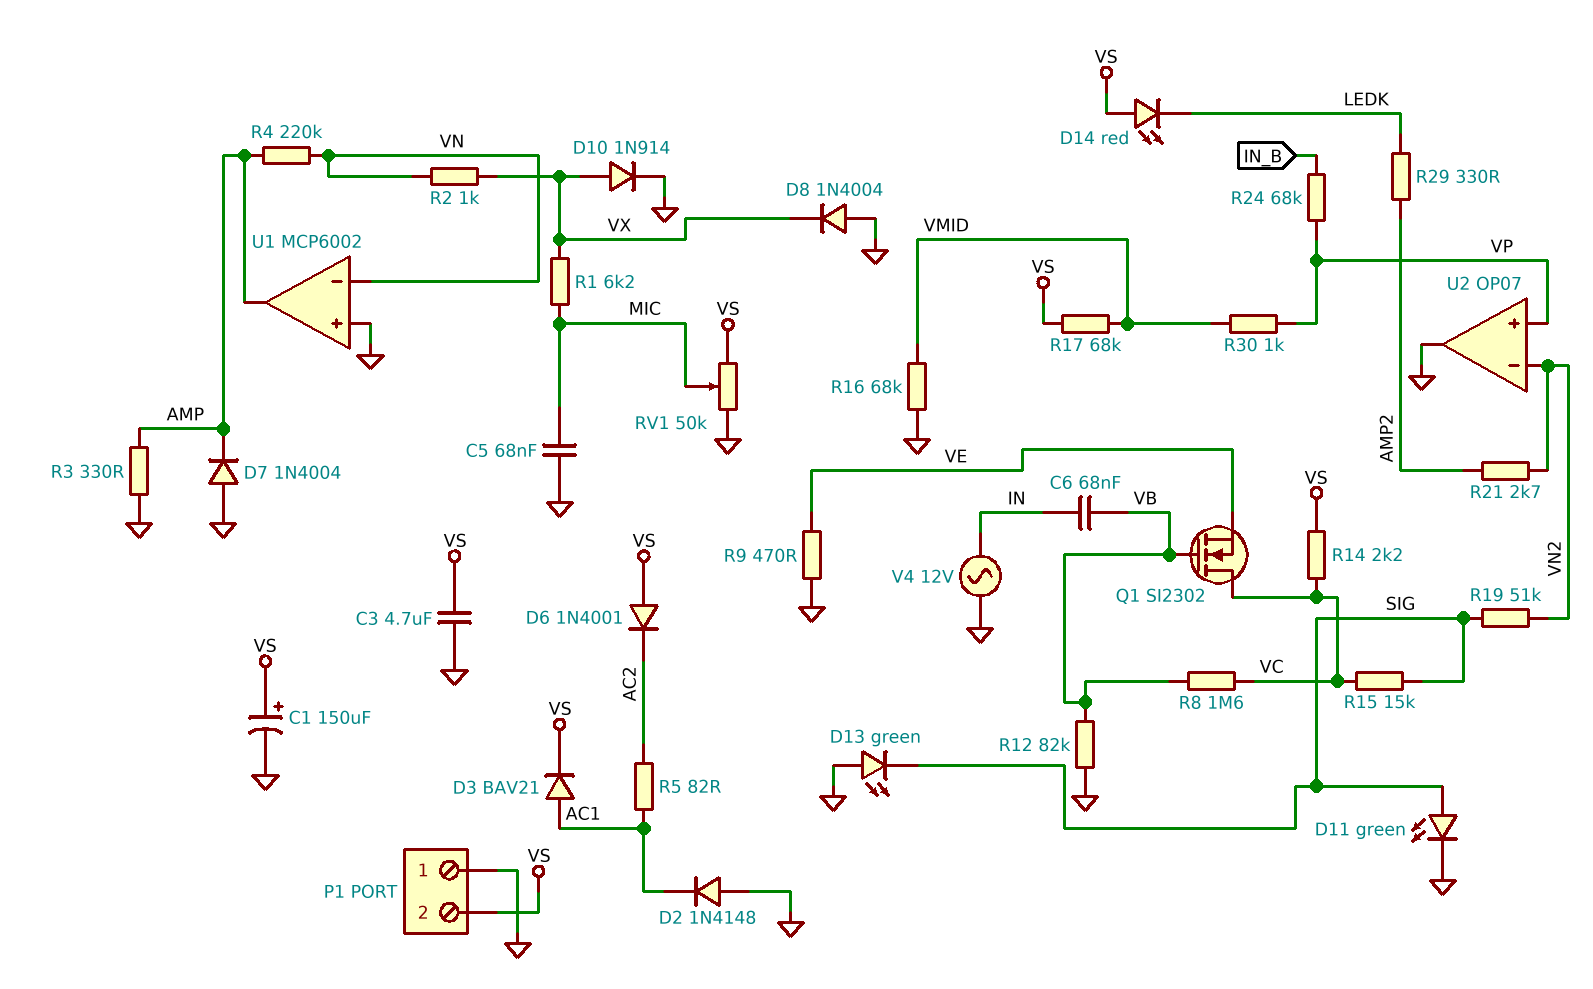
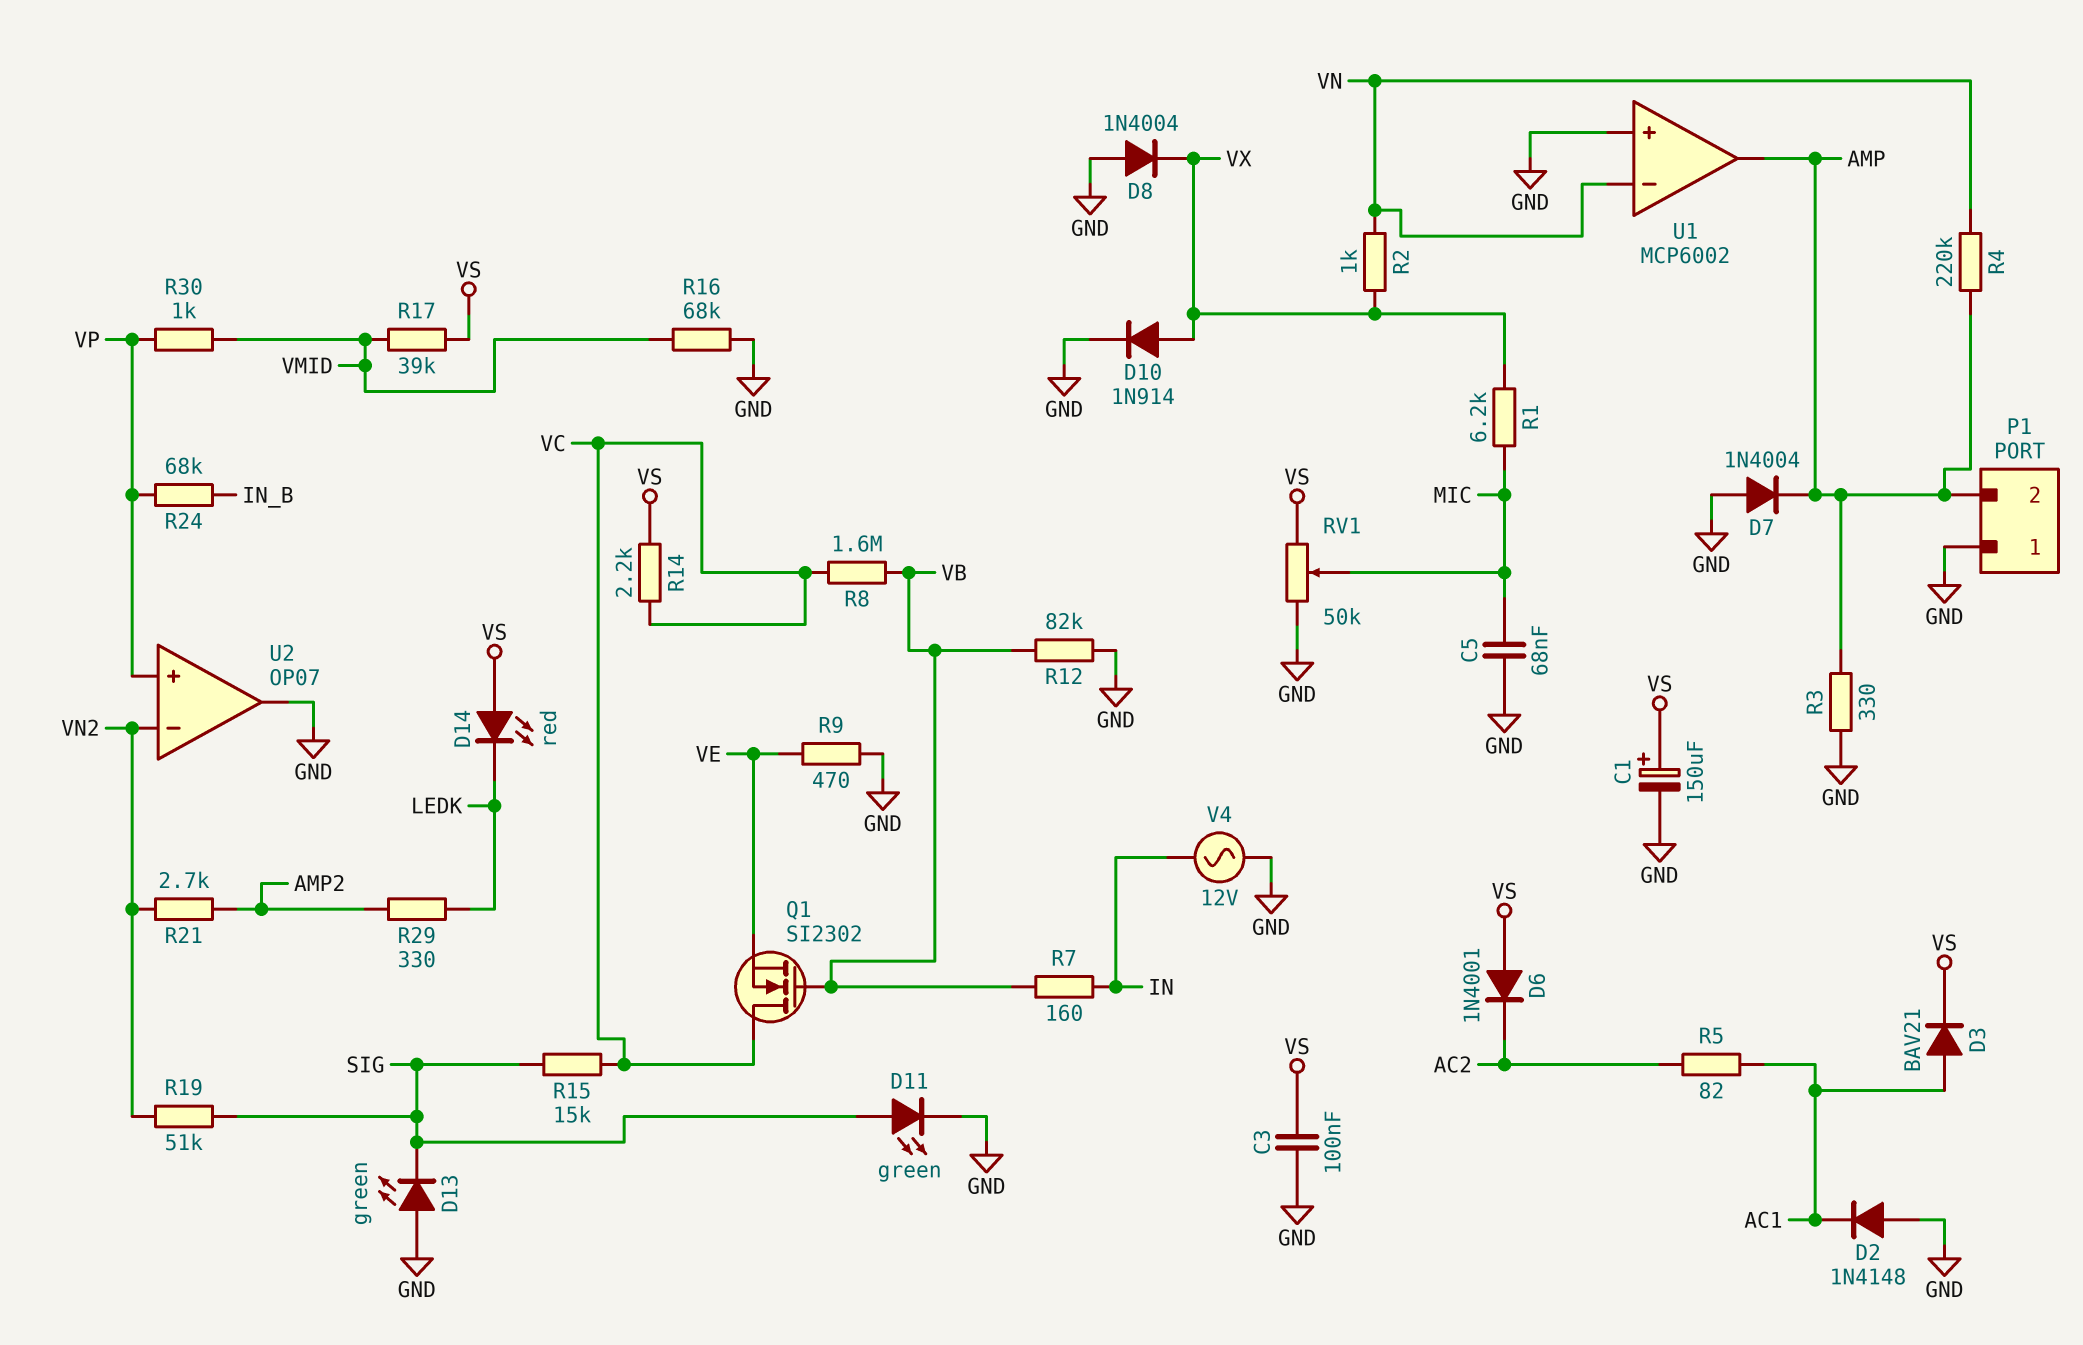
C3: 4.7uF (GND, VS) -> 100nF (GND, VS)
C6: 68nF (IN, VB) -> none
P1 pin 2: VS -> AMP
R7: none -> 160 (IN, VB)
R17: 68k (VMID, VS) -> 39k (VMID, VS)

